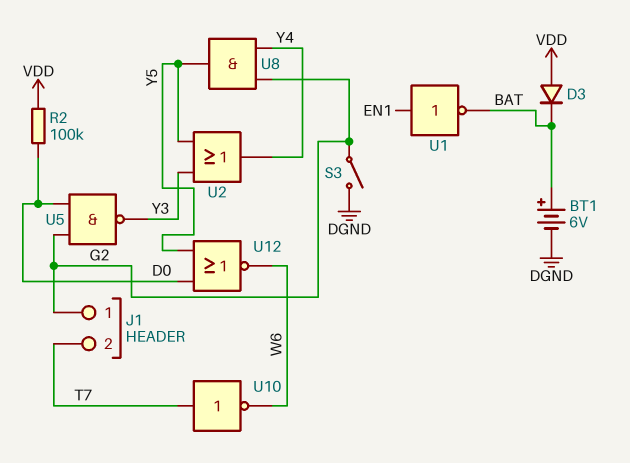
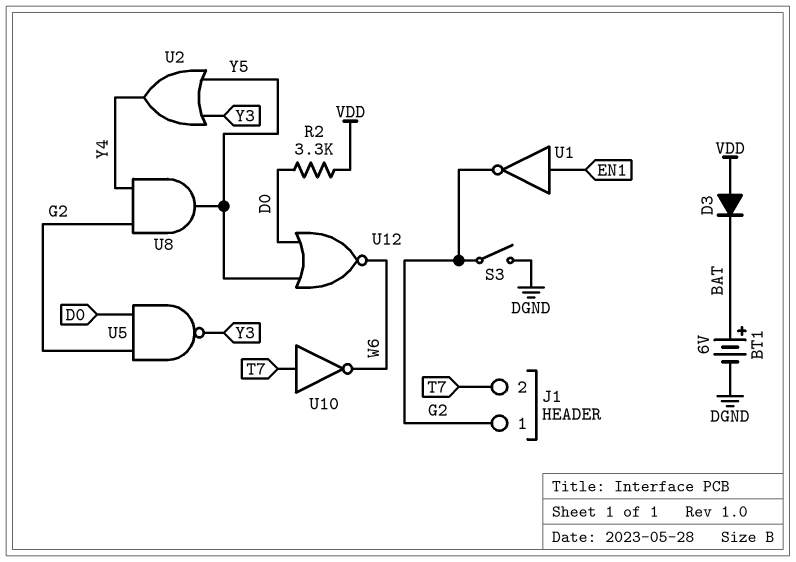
R2: 100k (D0, VDD) -> 3.3k (D0, VDD)
U1: NOT (in EN1, out BAT) -> NOT (in EN1, out G2)

